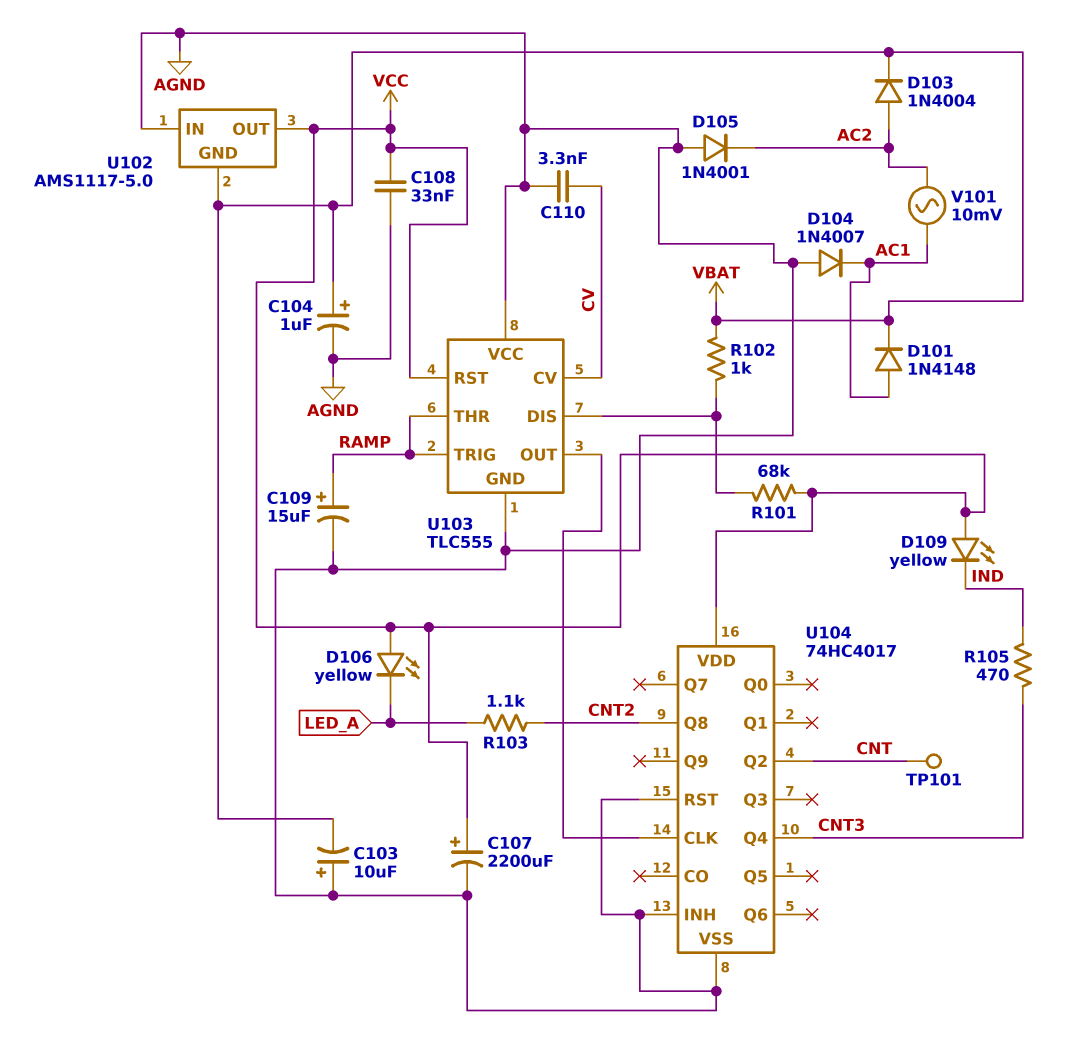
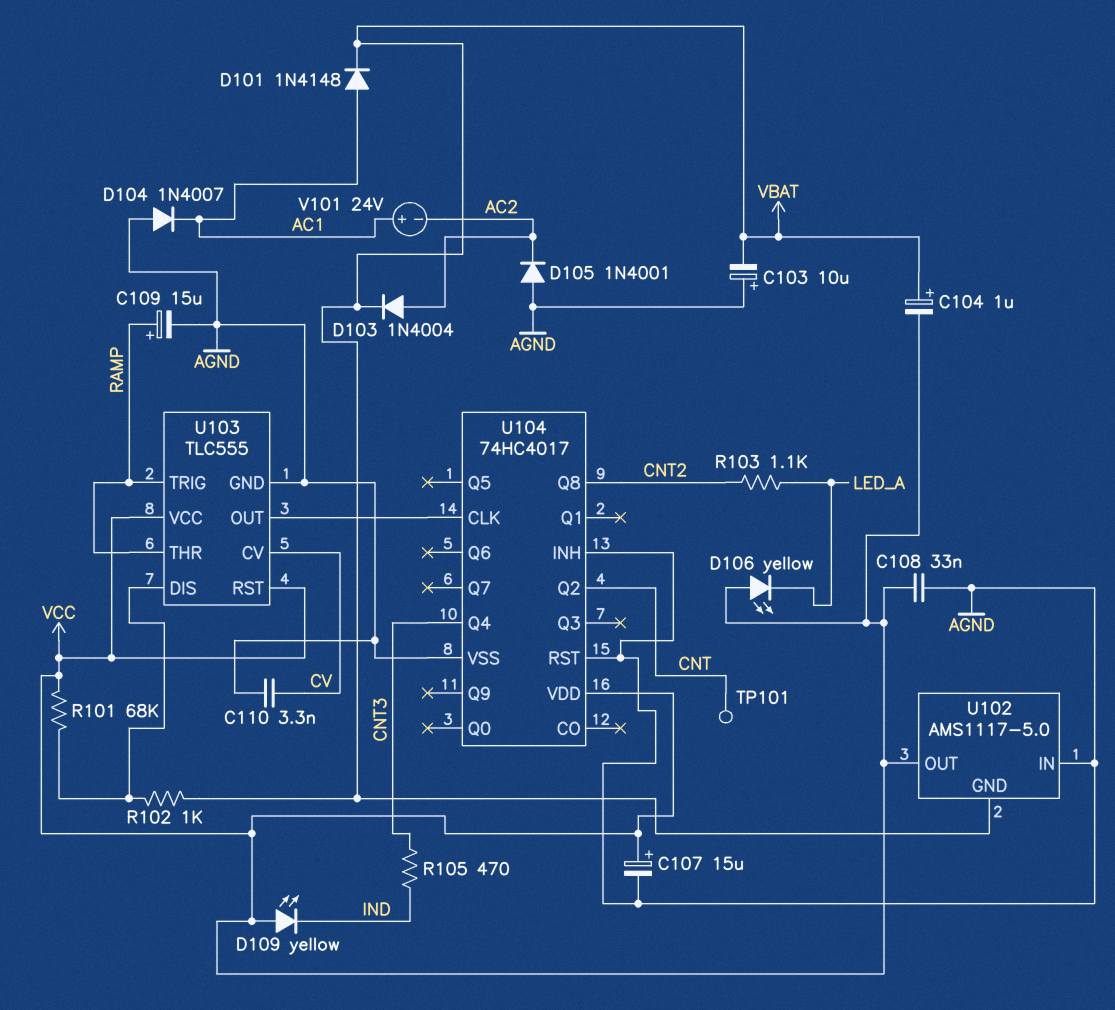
C104: 1uF (plus VBAT, minus AGND) -> 1uF (plus VBAT, minus VCC)
C107: 2200uF (plus VCC, minus AGND) -> 15uF (plus VCC, minus AGND)
U103 pin VCC: AGND -> VCC
V101: AC 10mV (AC1, AC2) -> 24V (plus AC1, minus AC2)

